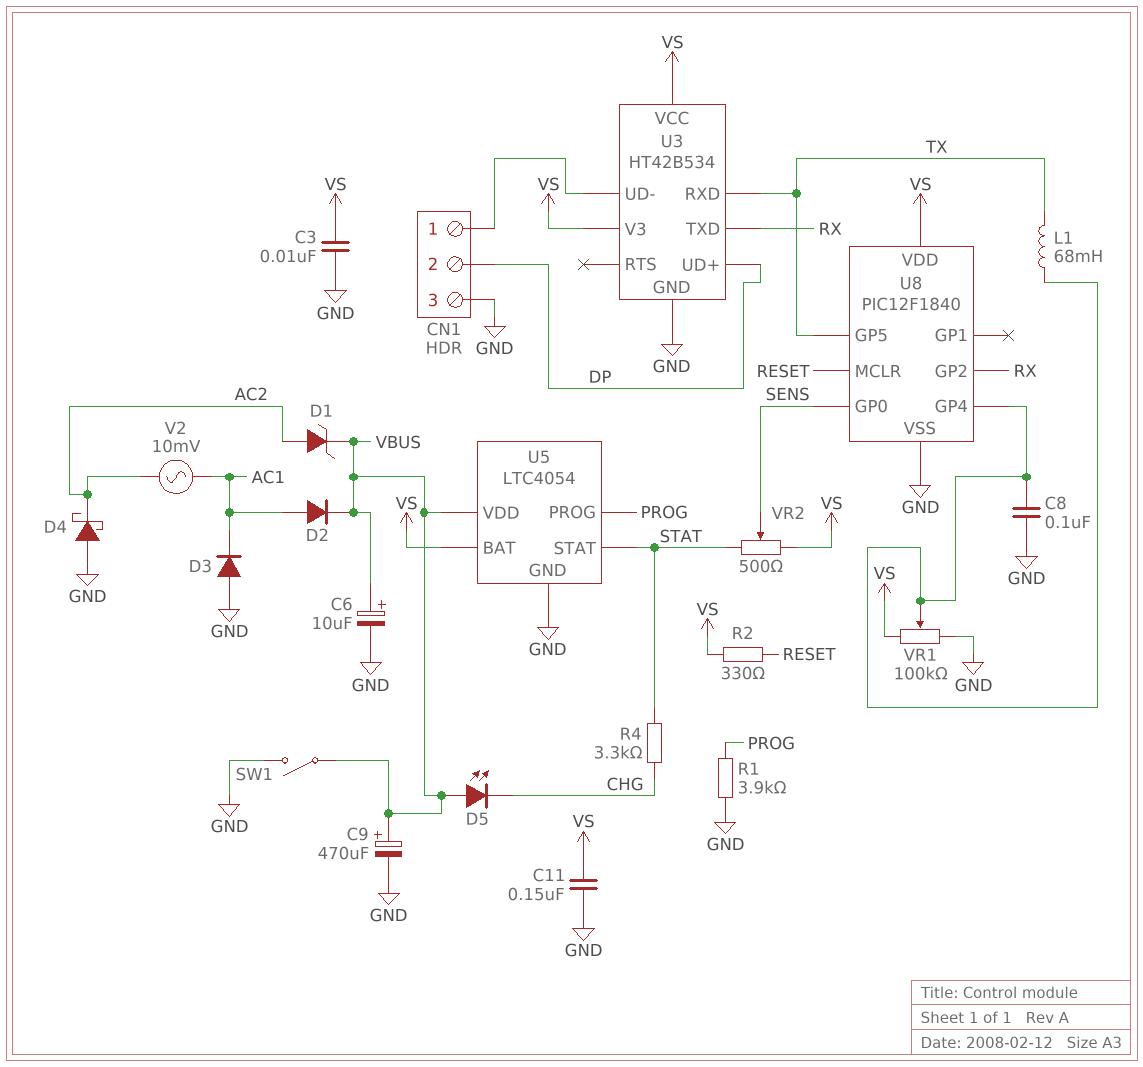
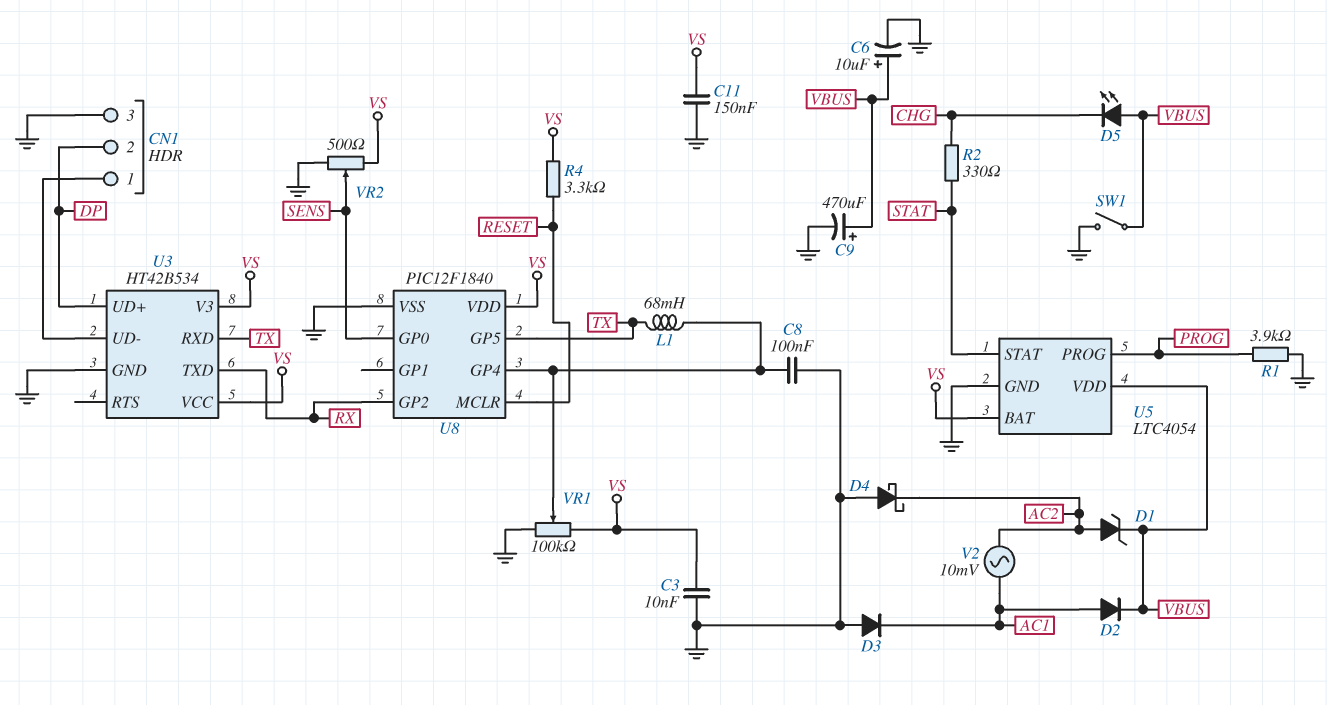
R2: 330 (RESET, VS) -> 330 (CHG, STAT)
R4: 3.3k (CHG, STAT) -> 3.3k (RESET, VS)
VR2: 500 (STAT, VS, wiper SENS) -> 500 (GND, VS, wiper SENS)

